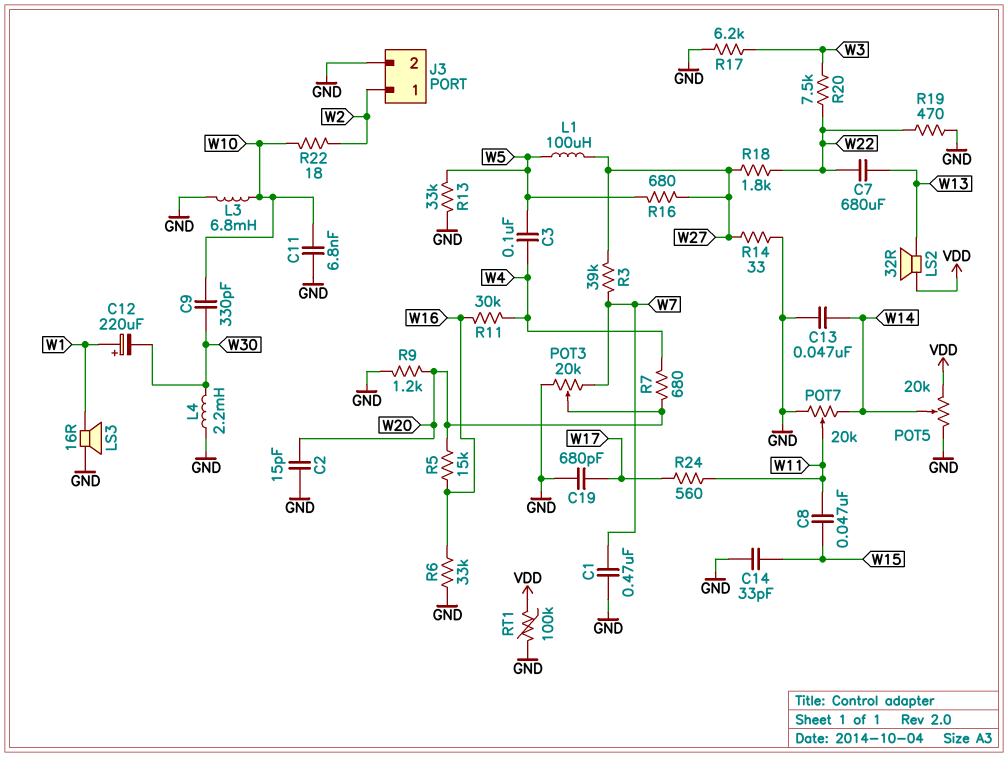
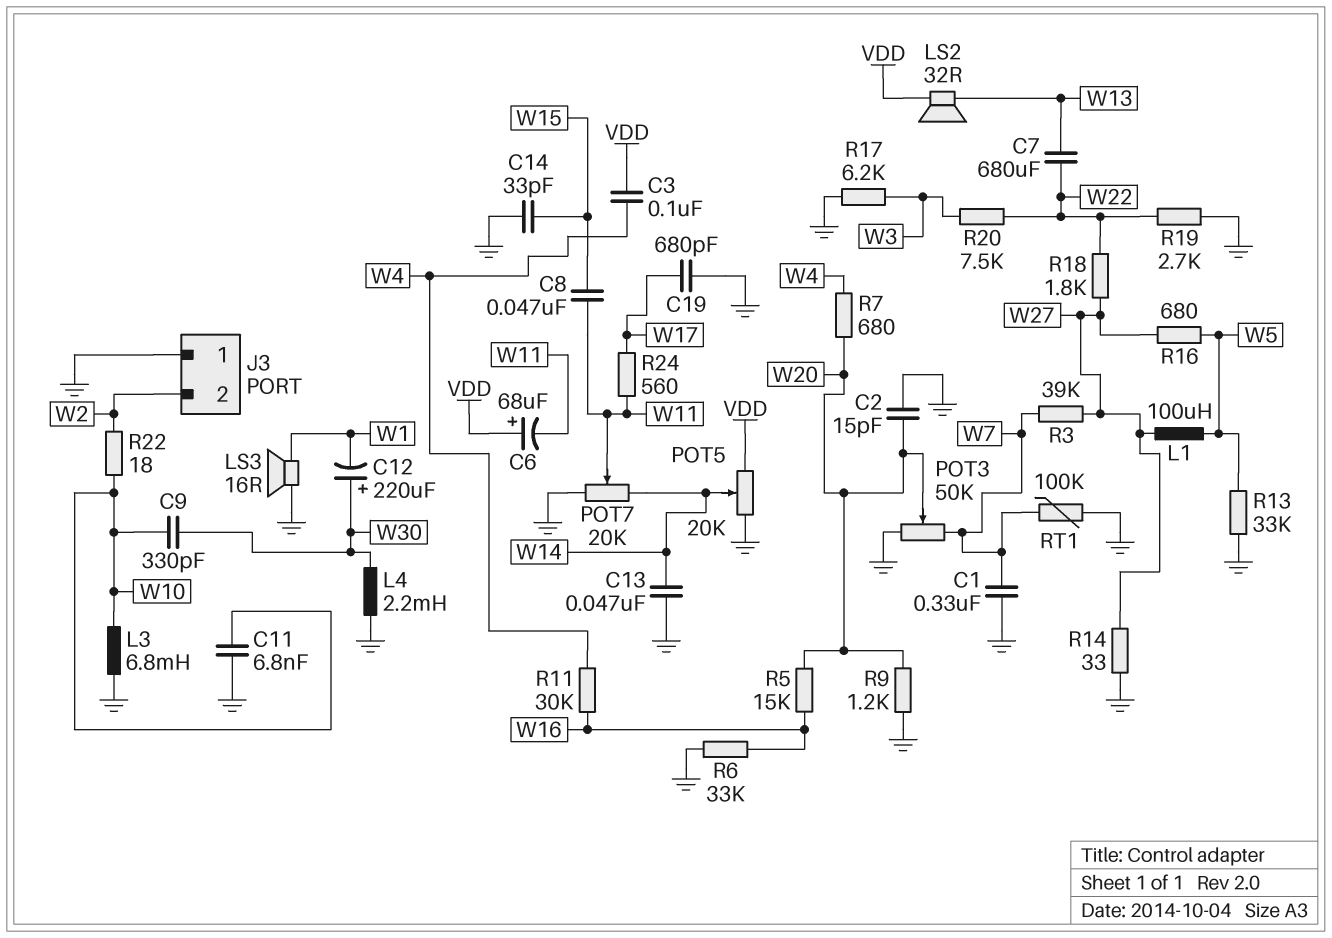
C1: 470nF (GND, W7) -> 330nF (GND, W7)
C3: 100nF (W4, W5) -> 100nF (VDD, W4)
C6: none -> 68uF (plus VDD, minus W11)
C12: 220uF (plus W1, minus W30) -> 220uF (plus W30, minus W1)
J3 pin 1: W2 -> GND
J3 pin 2: GND -> W2
POT3: 20k (GND, W7, wiper W20) -> 50k (GND, W7, wiper W20)
R19: 470 (GND, W22) -> 2.7k (GND, W22)
RT1: 100k (GND, VDD) -> 100k (GND, W7)

